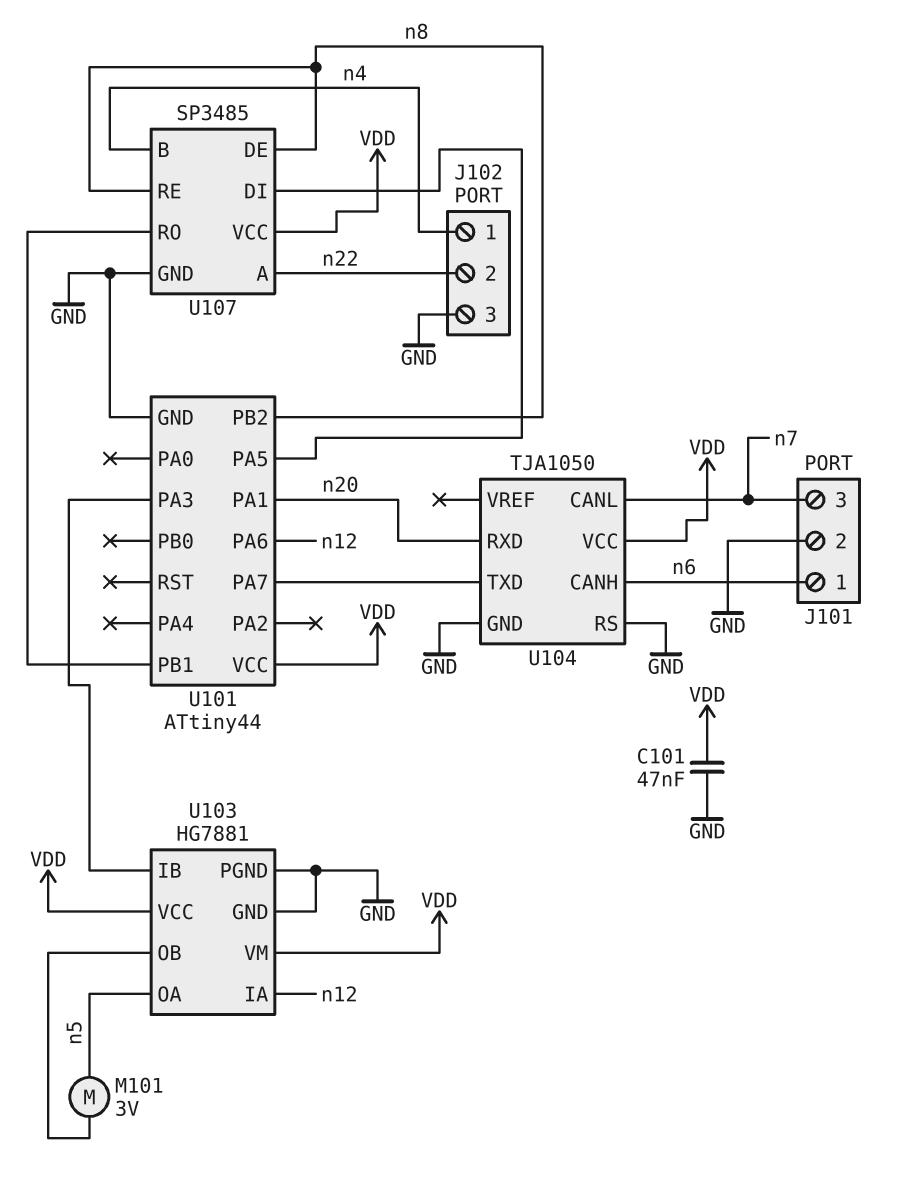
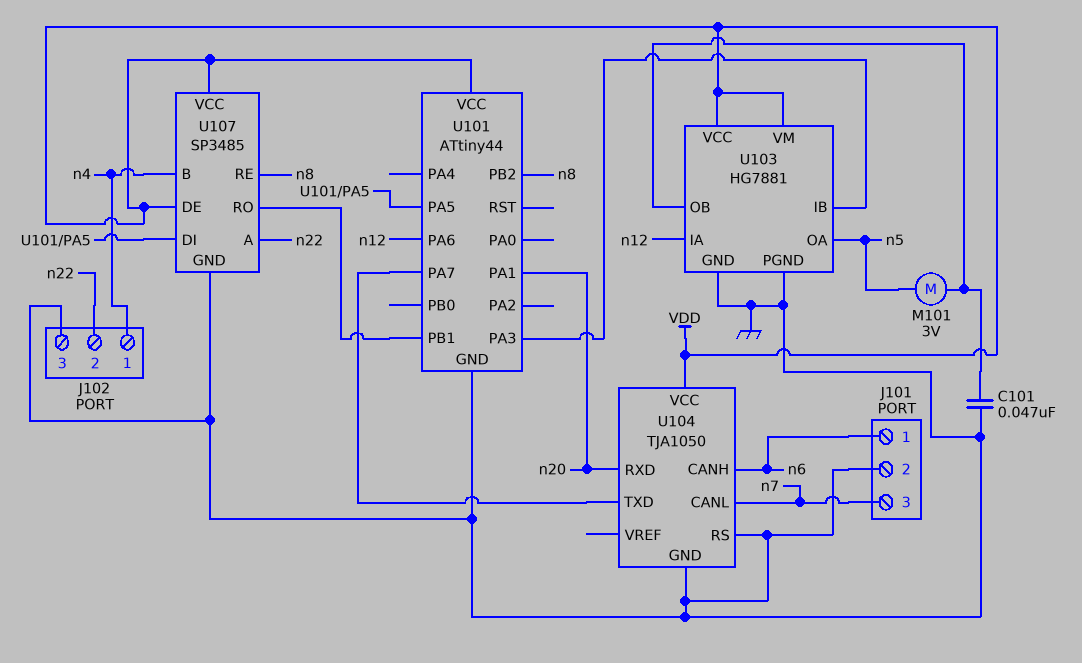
C101: 47nF (GND, VDD) -> 47nF (GND, U103/OB)
U107 pin DE: n8 -> VDD

